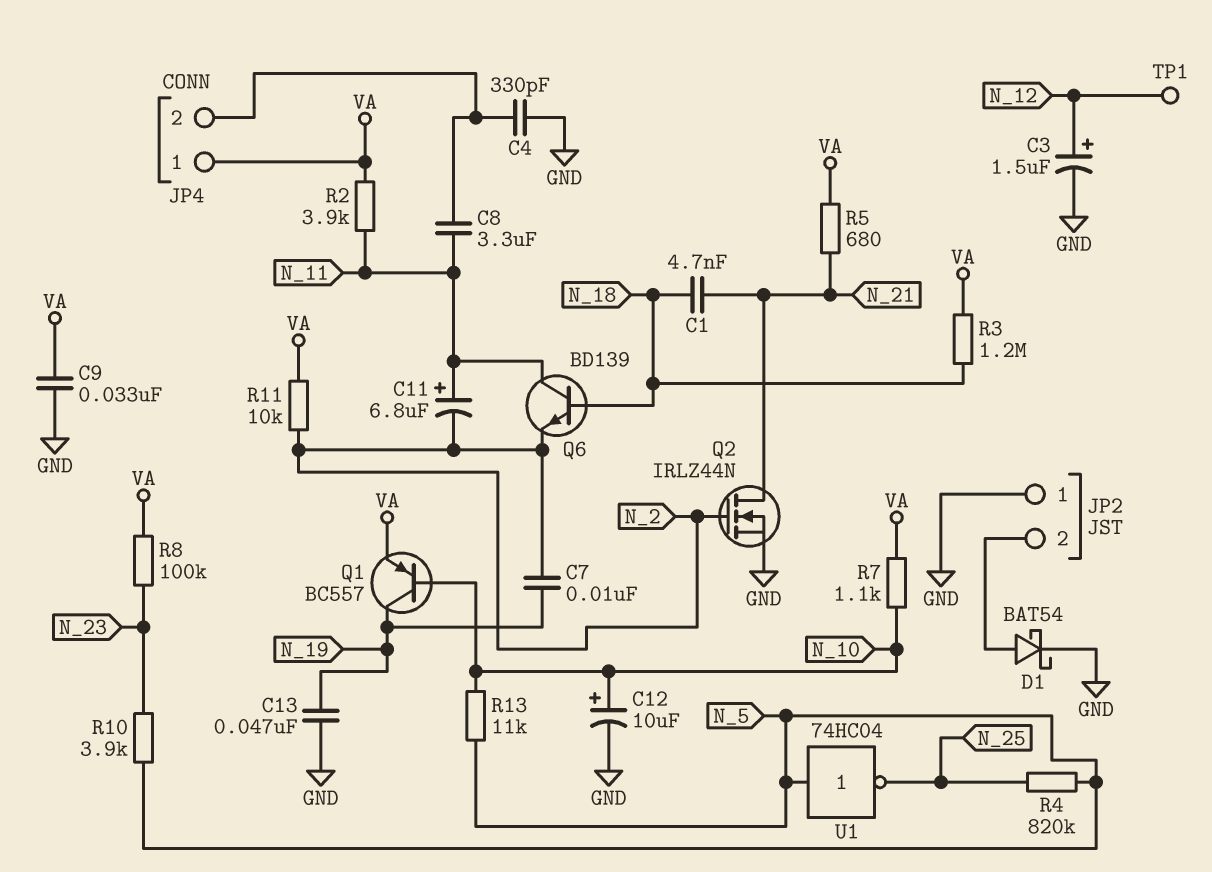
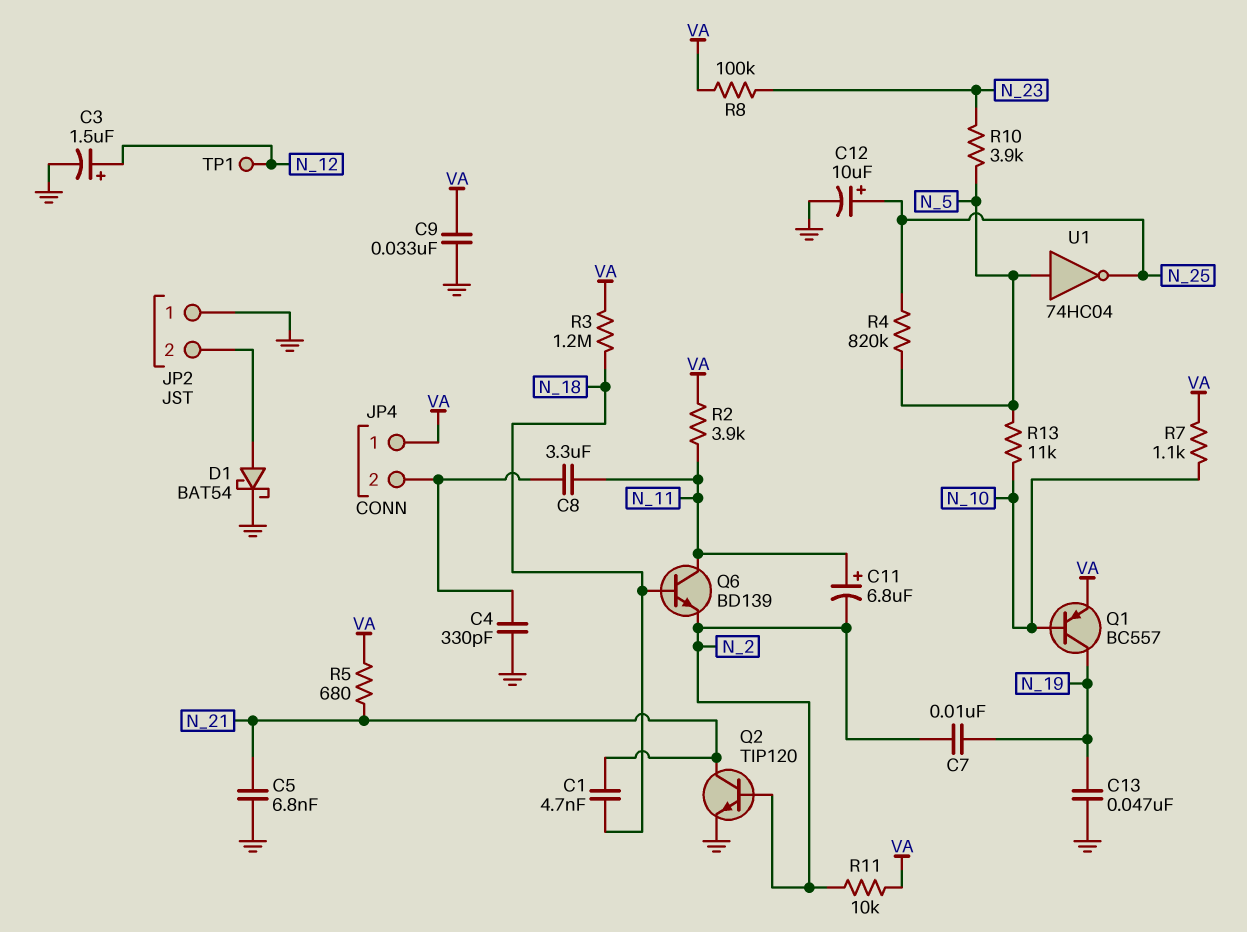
C5: none -> 6.8nF (GND, N_21)
C12: 10uF (plus N_10, minus GND) -> 10uF (plus N_25, minus GND)
Q2: NMOS IRLZ44N (G N_2, D N_21, S GND) -> NPN TIP120 (B N_2, C N_21, E GND)

